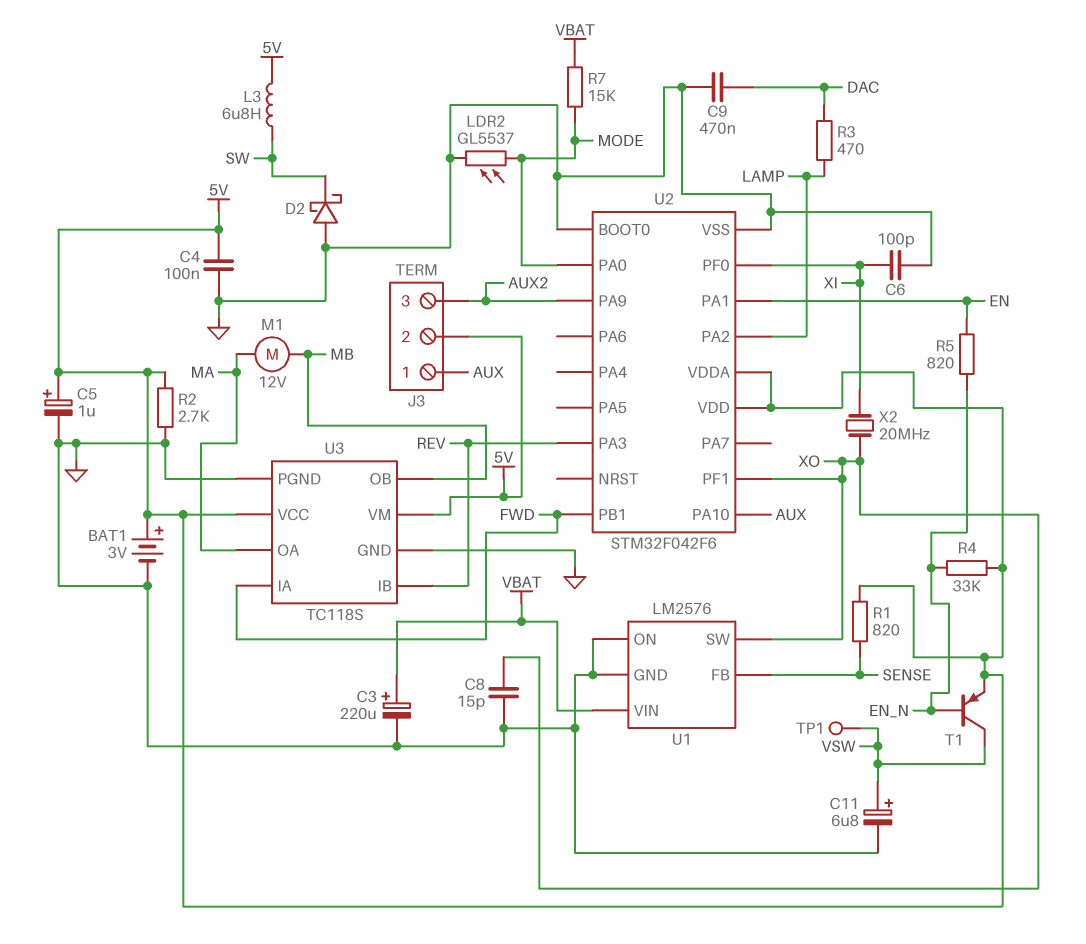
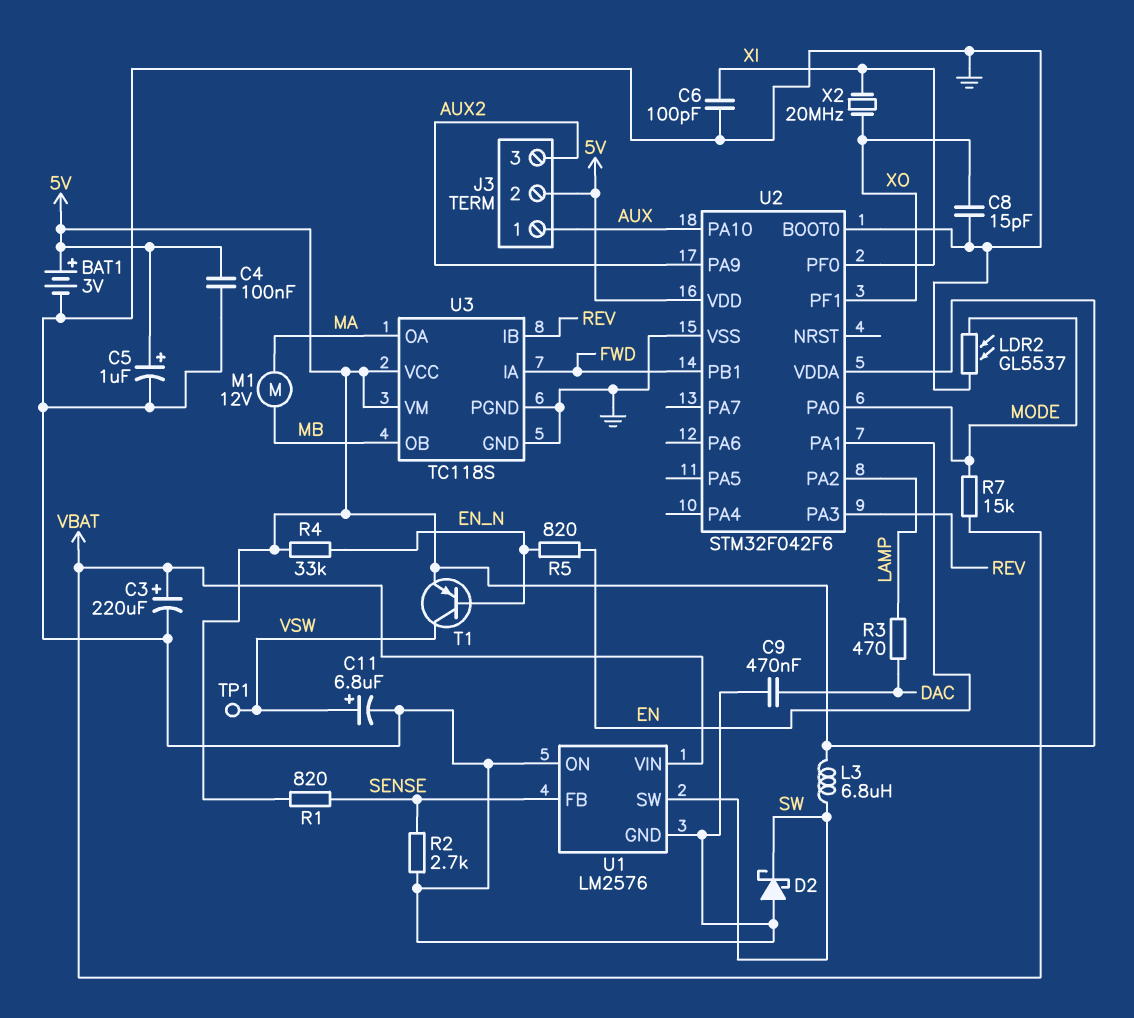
R2: 2.7k (5V, GND) -> 2.7k (GND, SENSE)
U1 pin SW: XO -> SW

